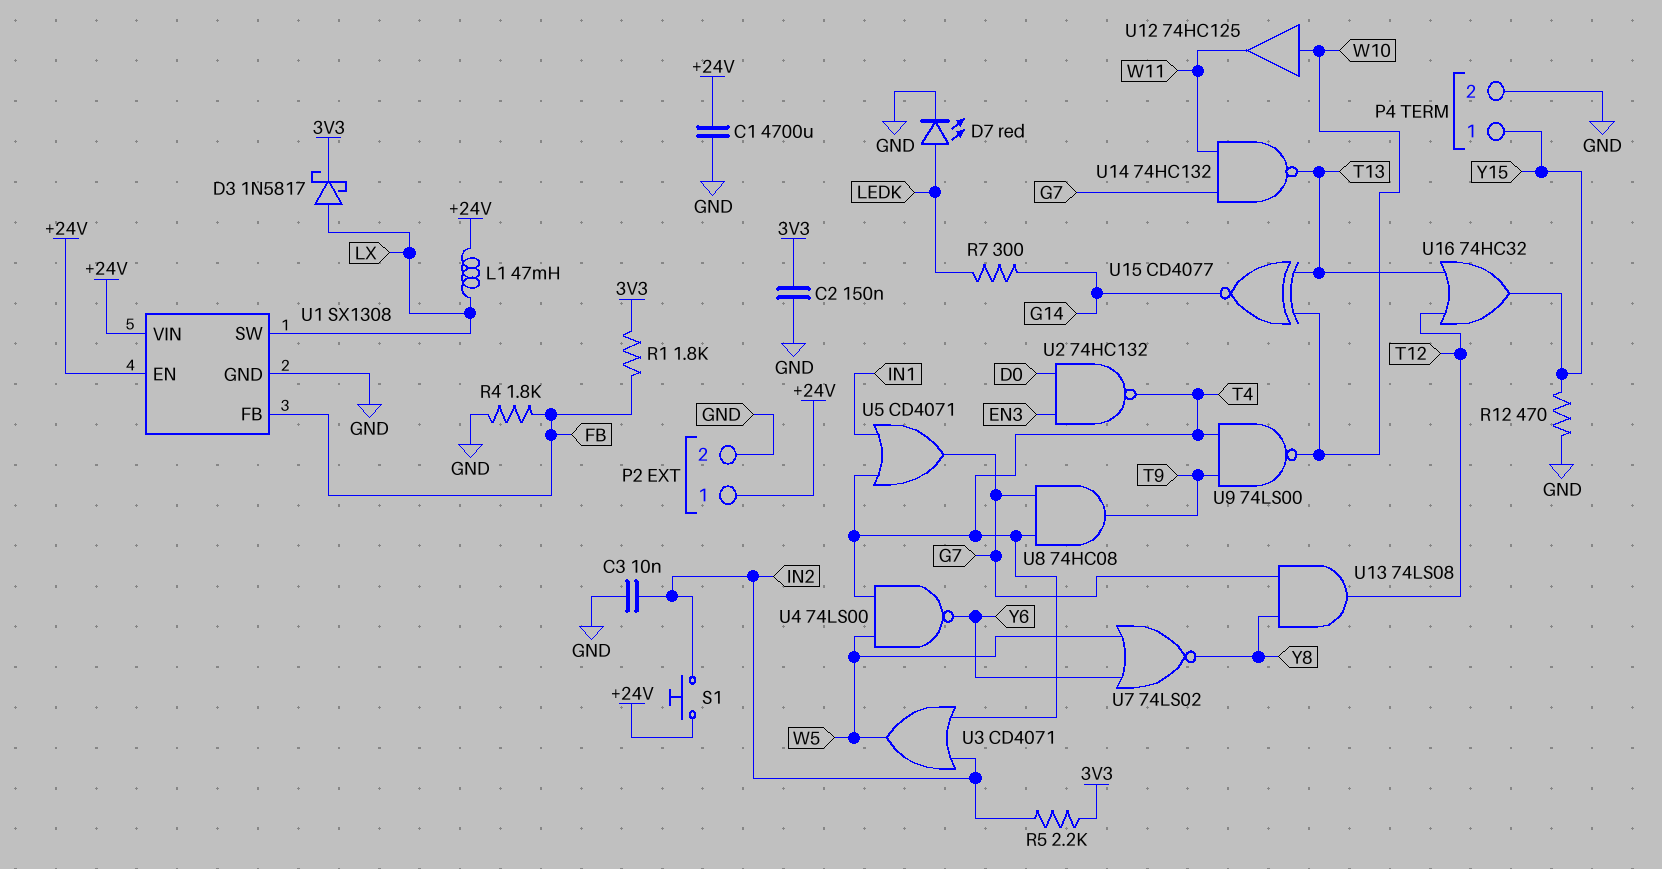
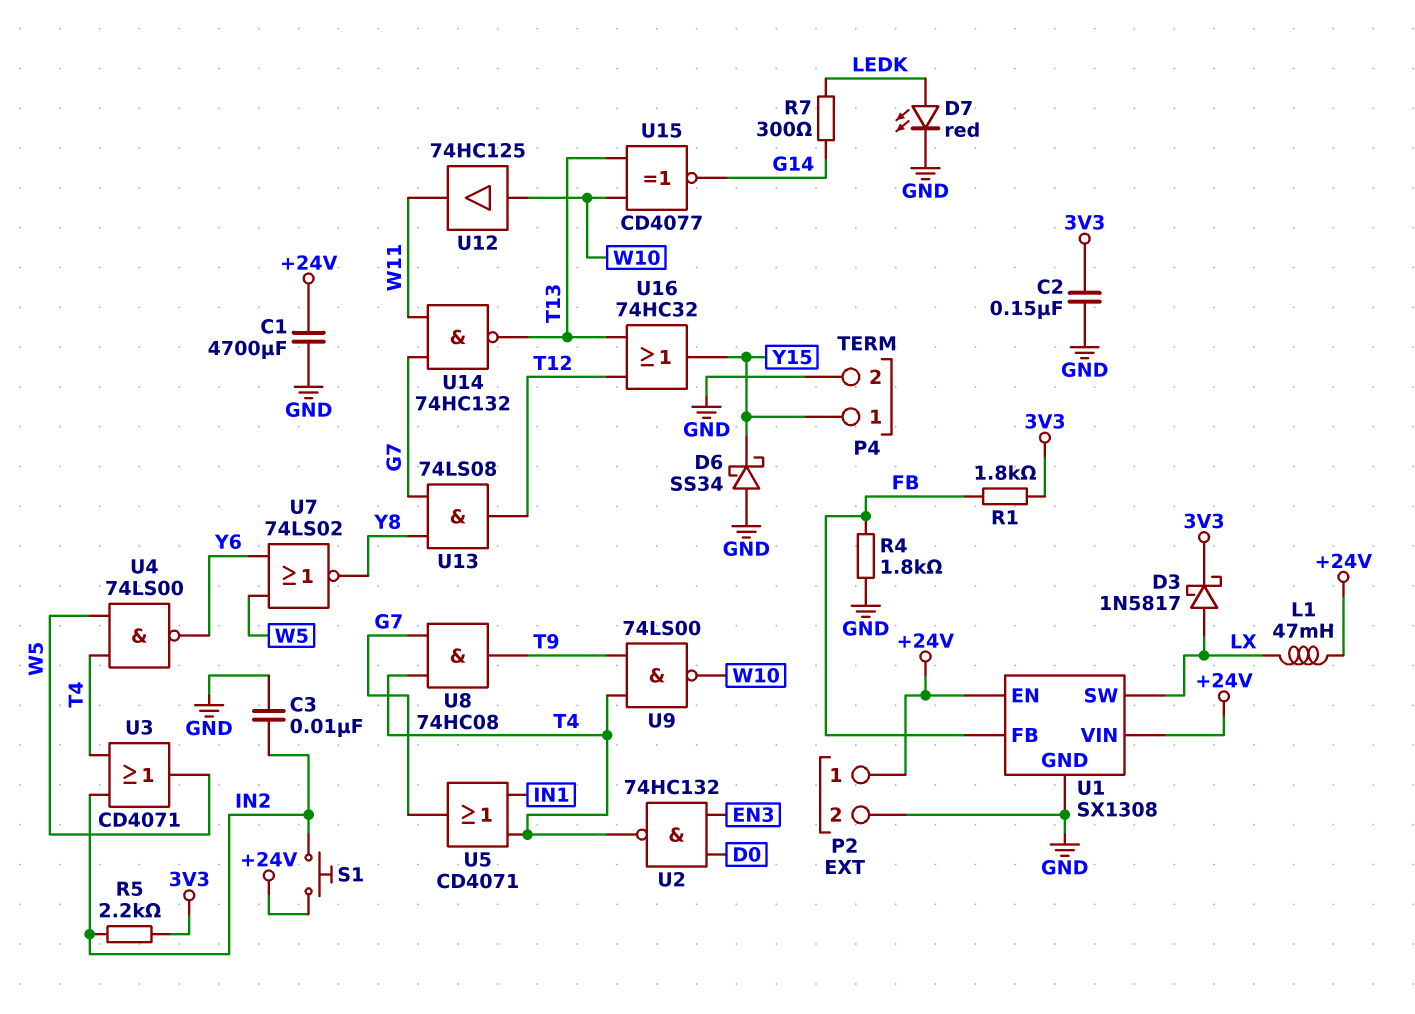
D6: none -> schottky SS34 (A GND, K Y15)
R12: 470 (GND, Y15) -> none

